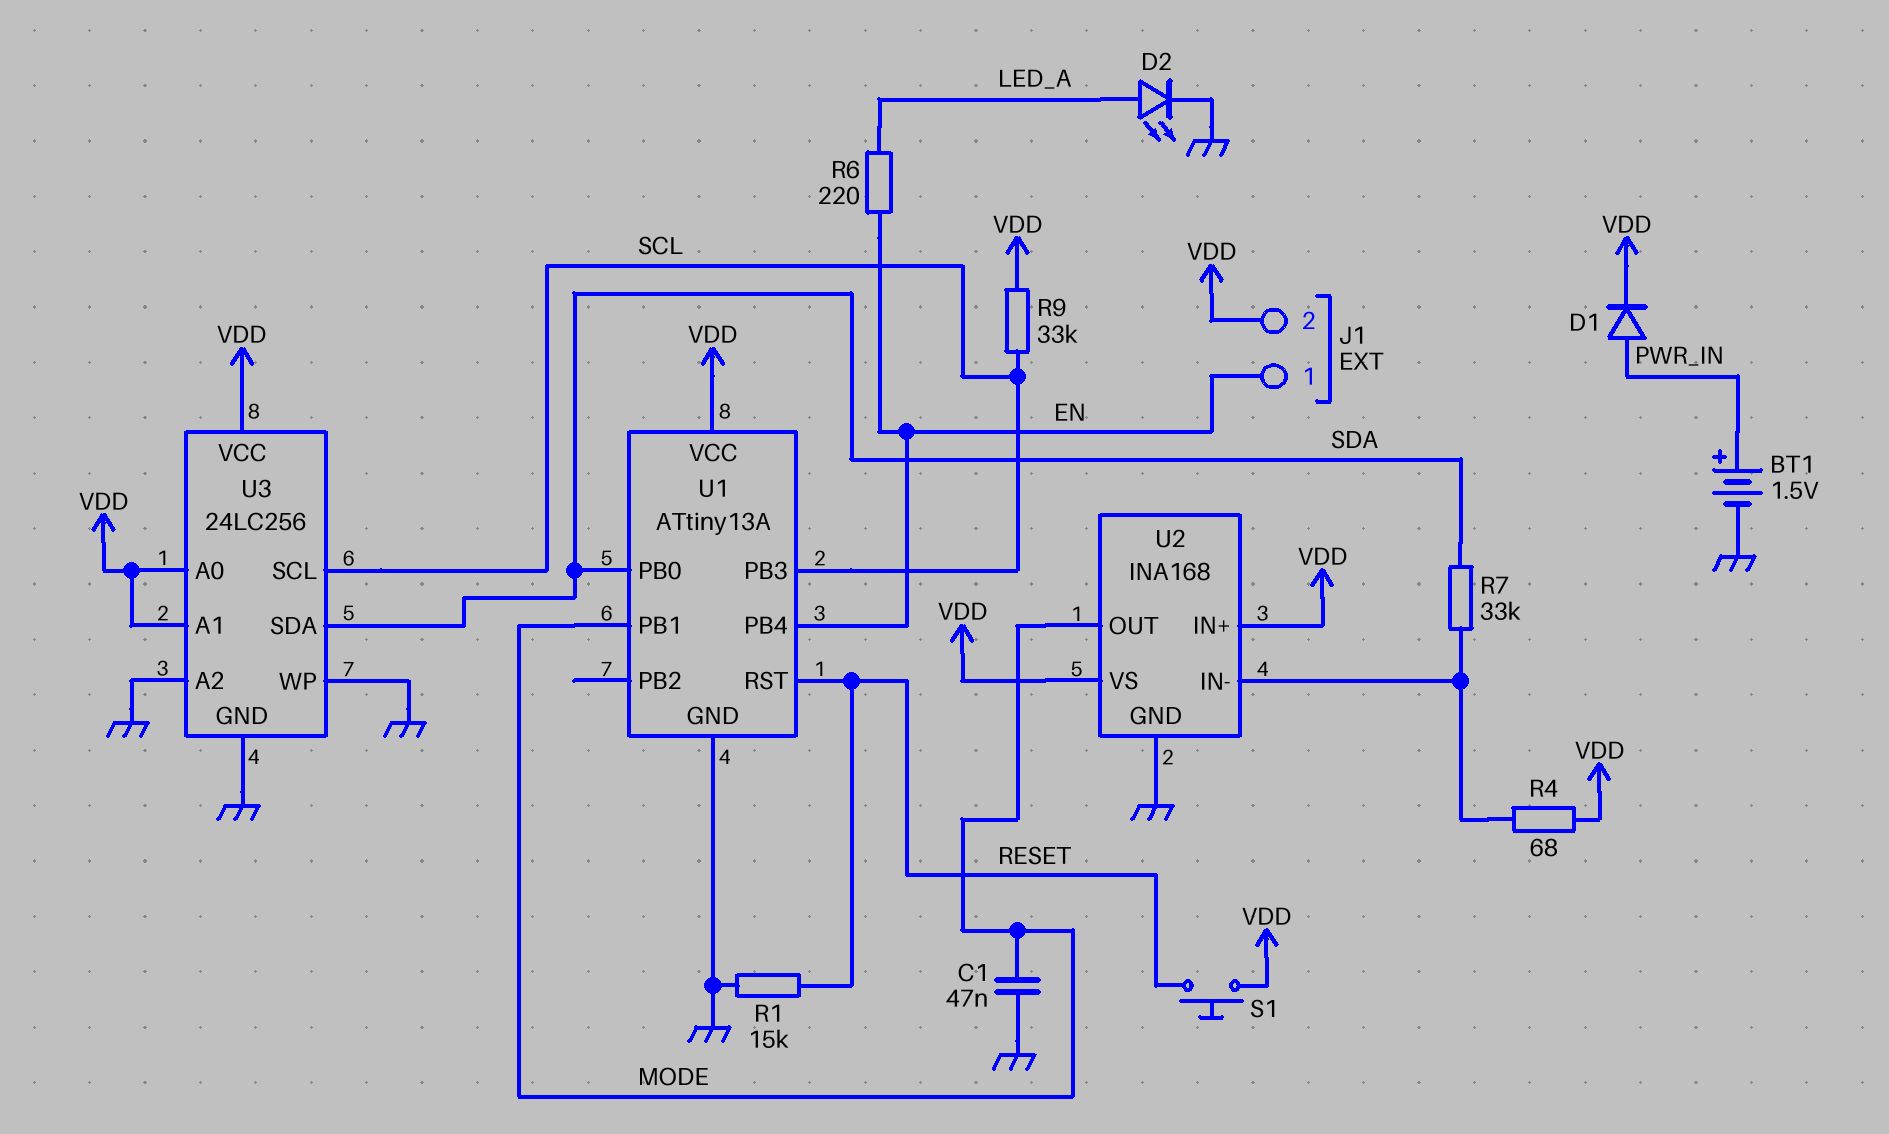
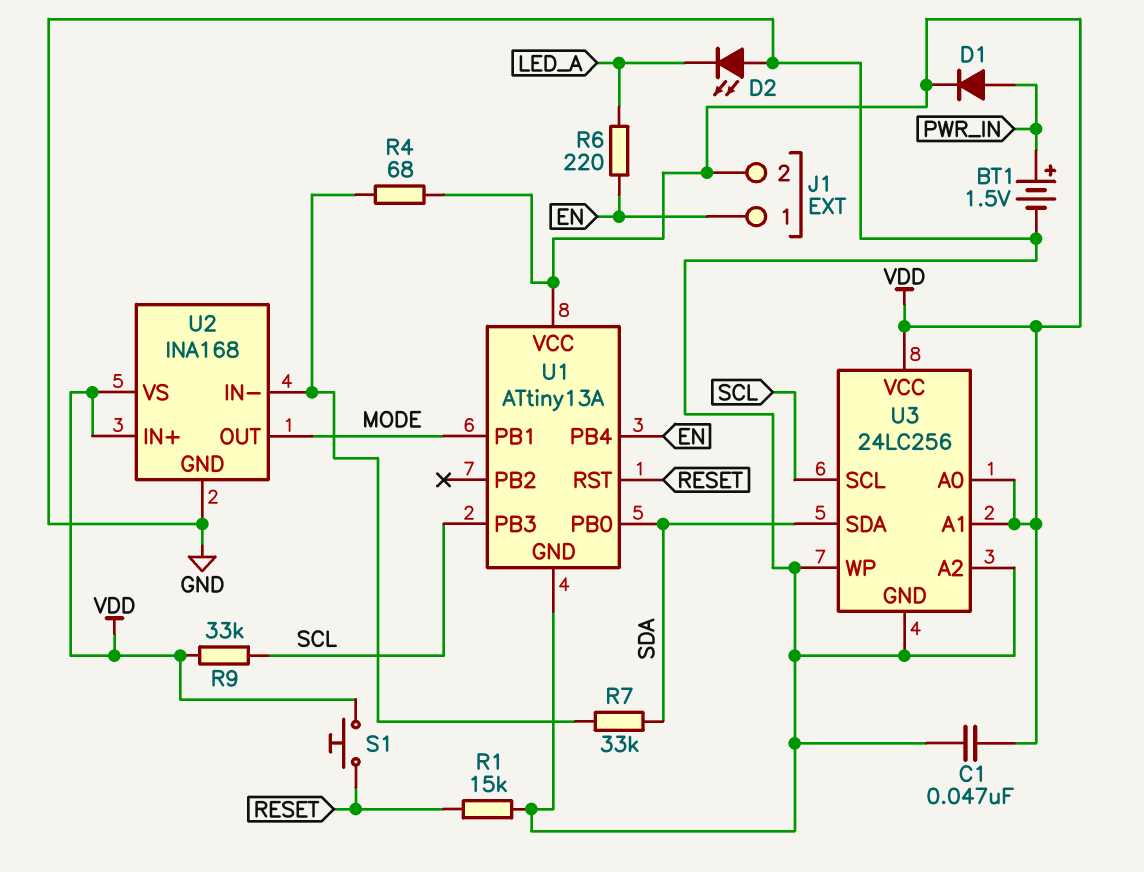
C1: 47nF (GND, MODE) -> 47nF (GND, VDD)
D2: LED (A LED_A, K GND) -> LED (A GND, K LED_A)

